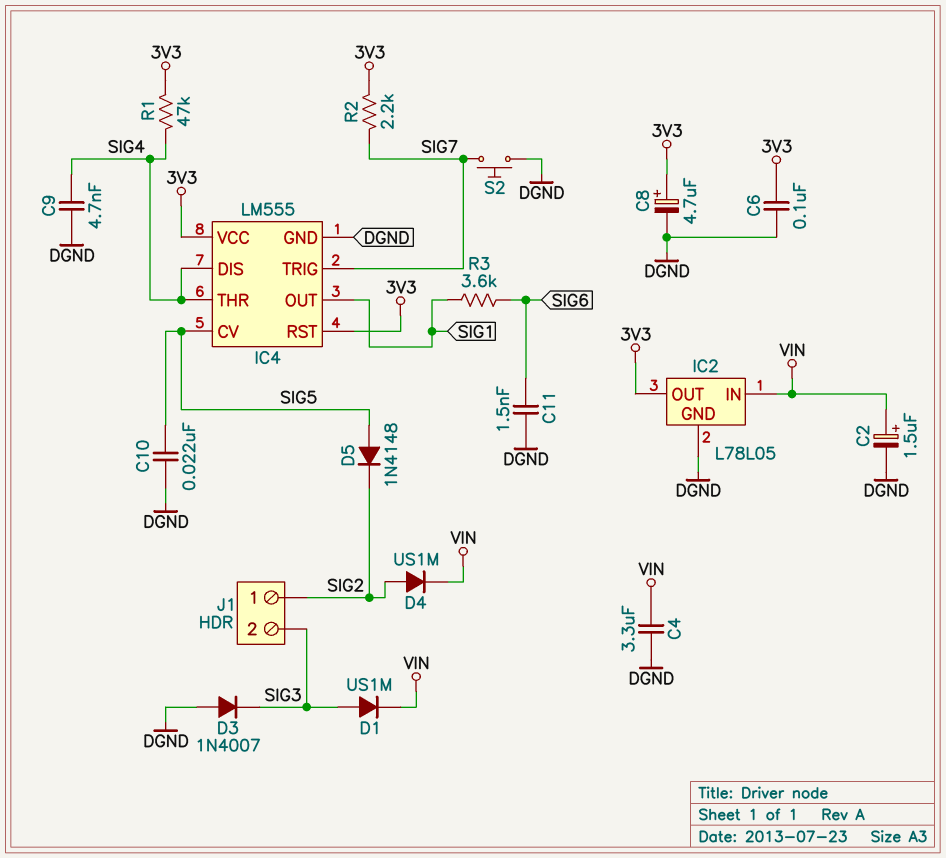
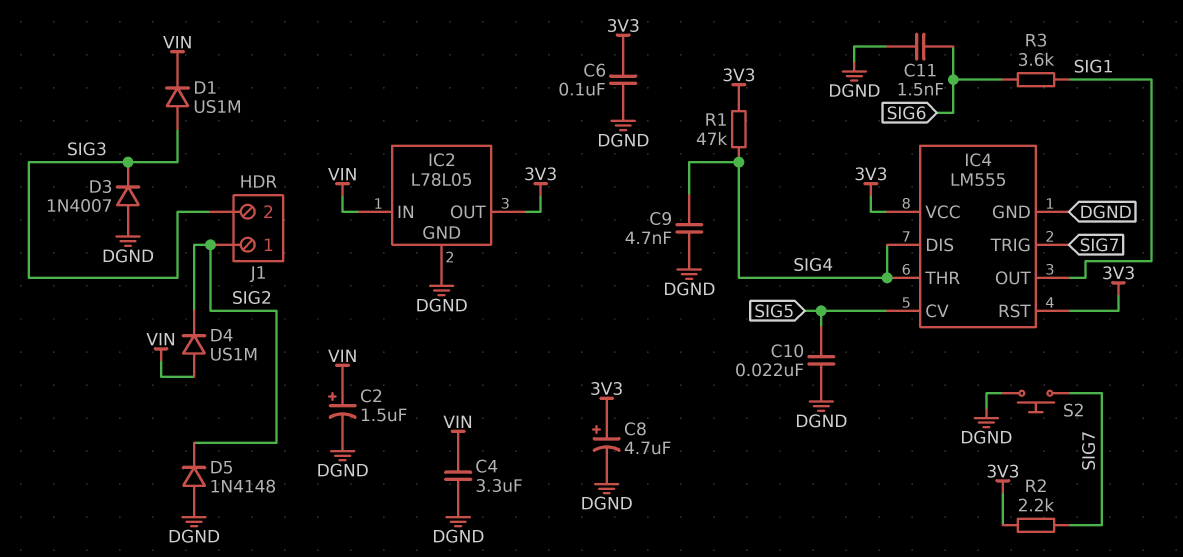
D4: diode US1M (A SIG2, K VIN) -> diode US1M (A VIN, K SIG2)
D5: diode 1N4148 (A SIG5, K SIG2) -> diode 1N4148 (A DGND, K SIG2)

